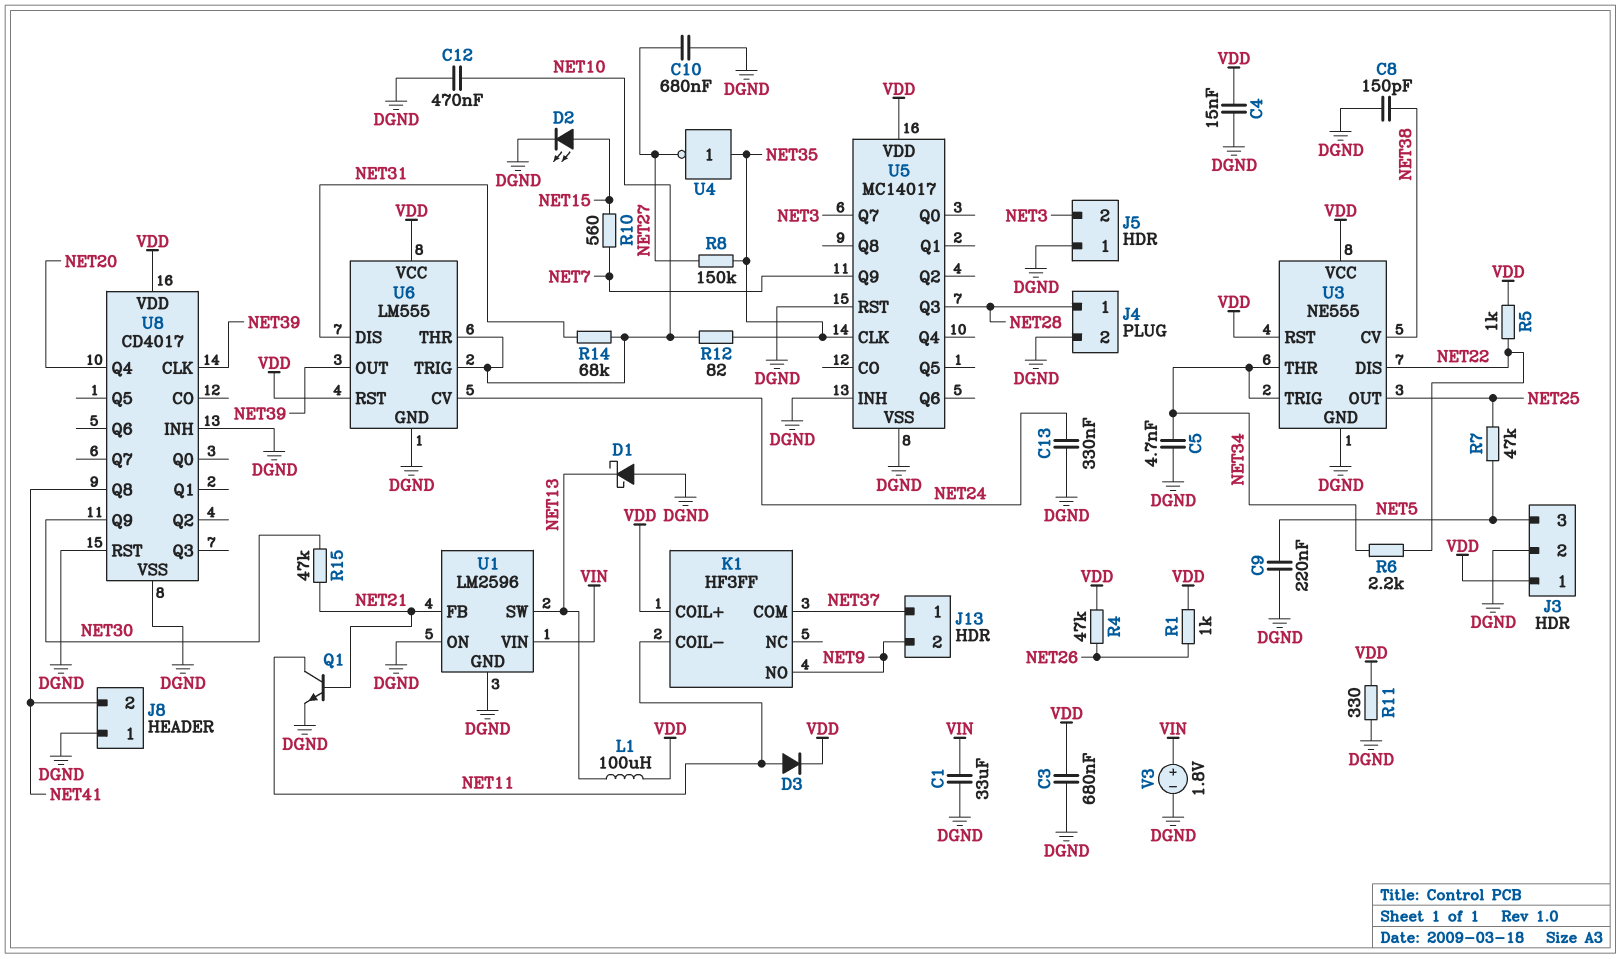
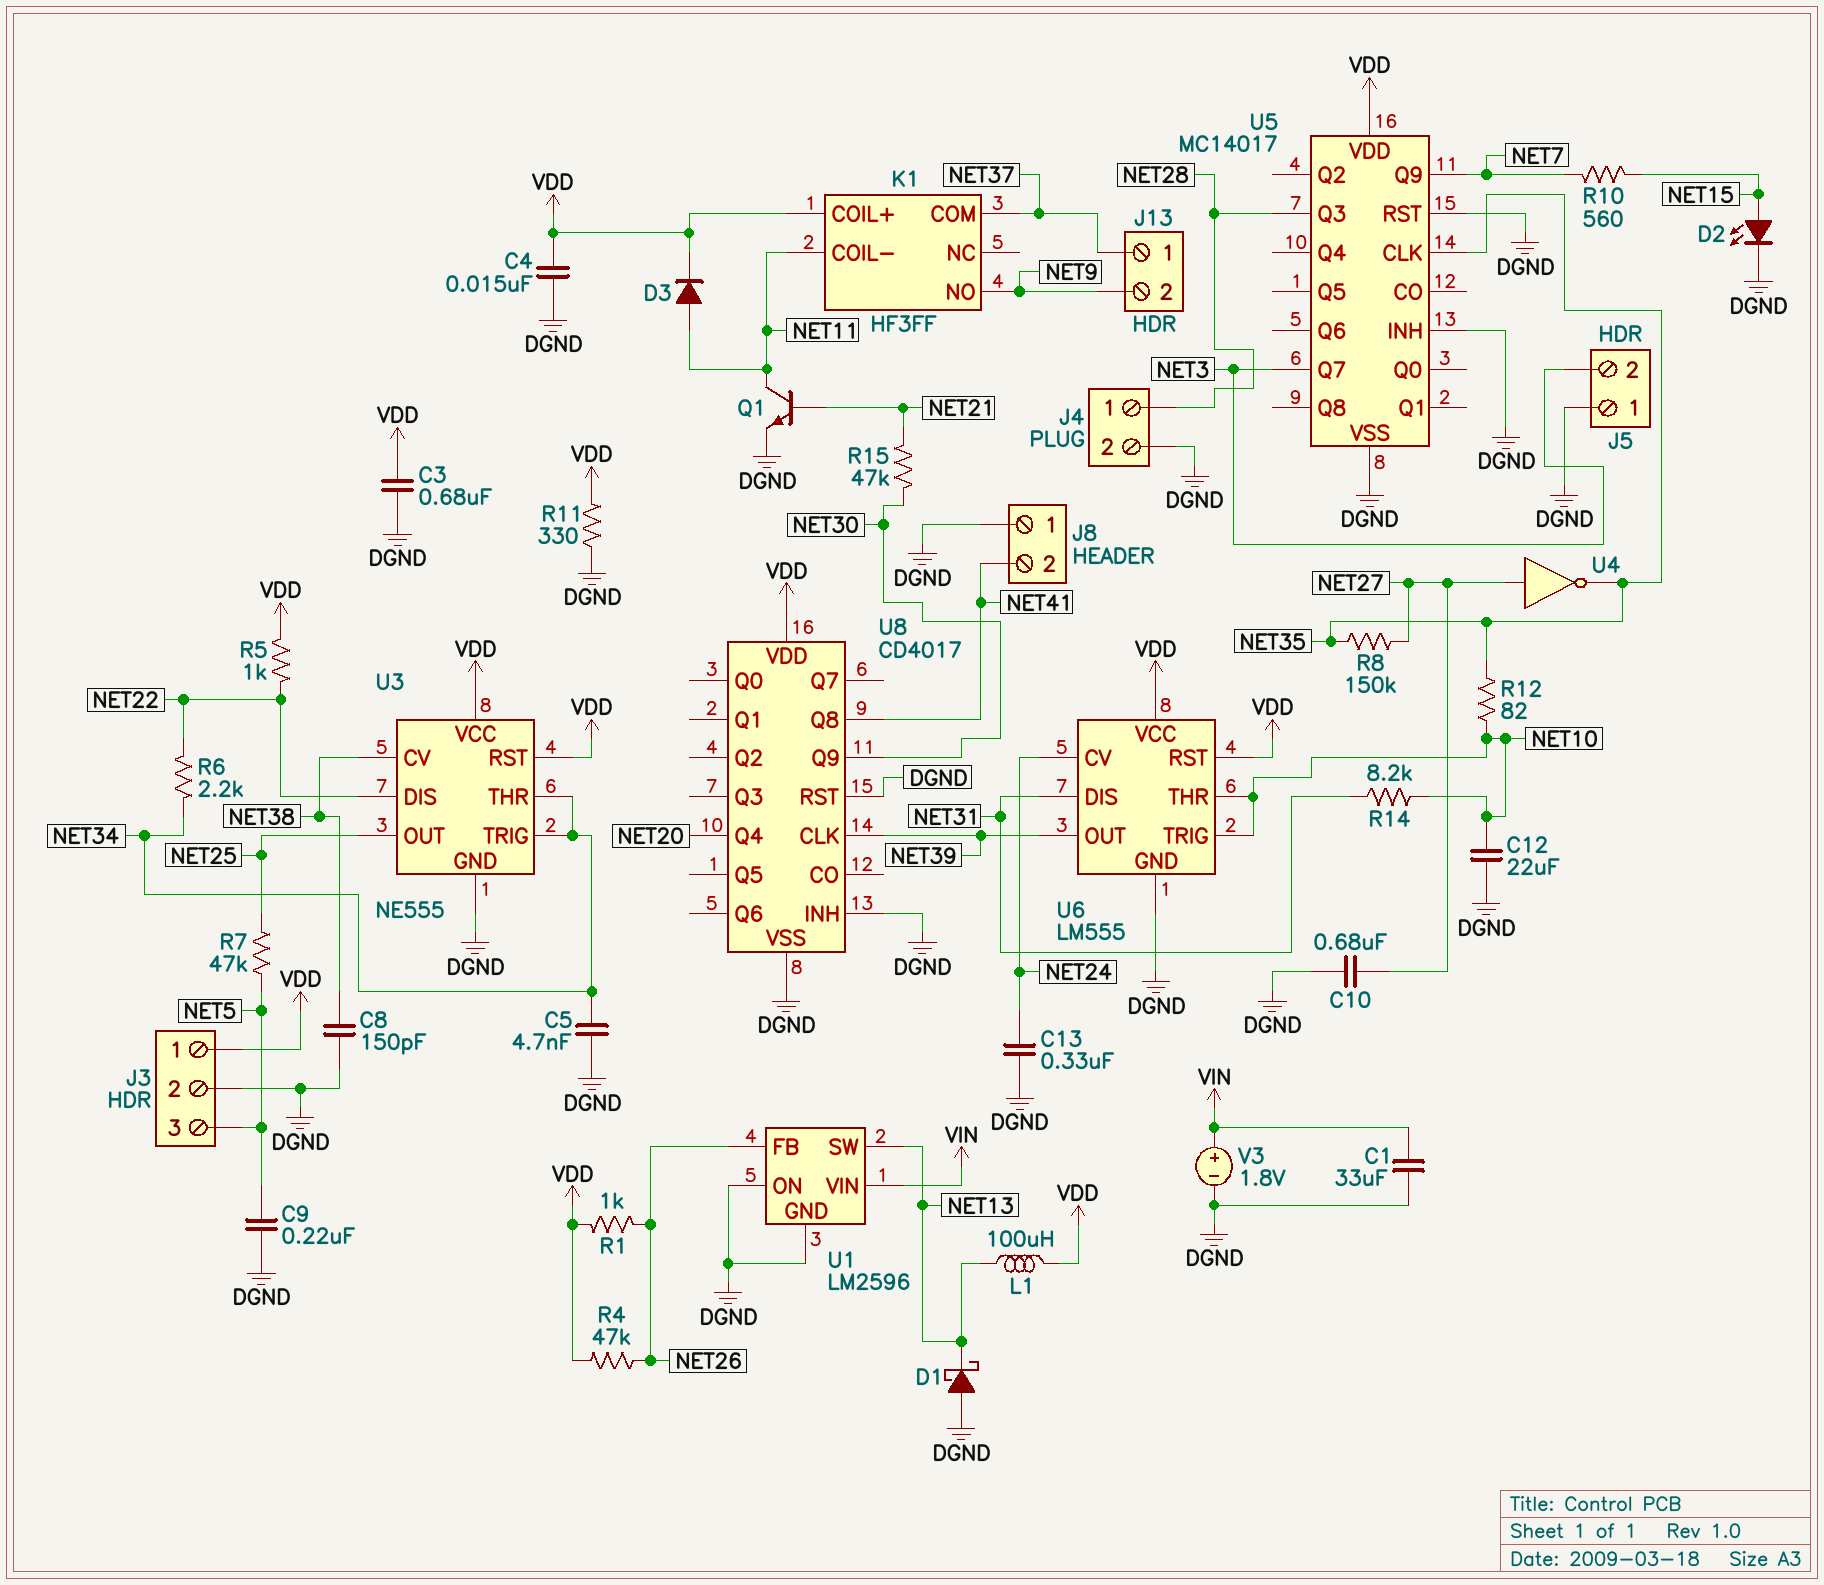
C12: 470nF (DGND, NET10) -> 22uF (DGND, NET10)
R14: 68k (NET10, NET31) -> 8.2k (NET10, NET31)
U1 pin FB: NET21 -> NET26
U4: NOT (in NET35, out NET27) -> NOT (in NET27, out NET35)

